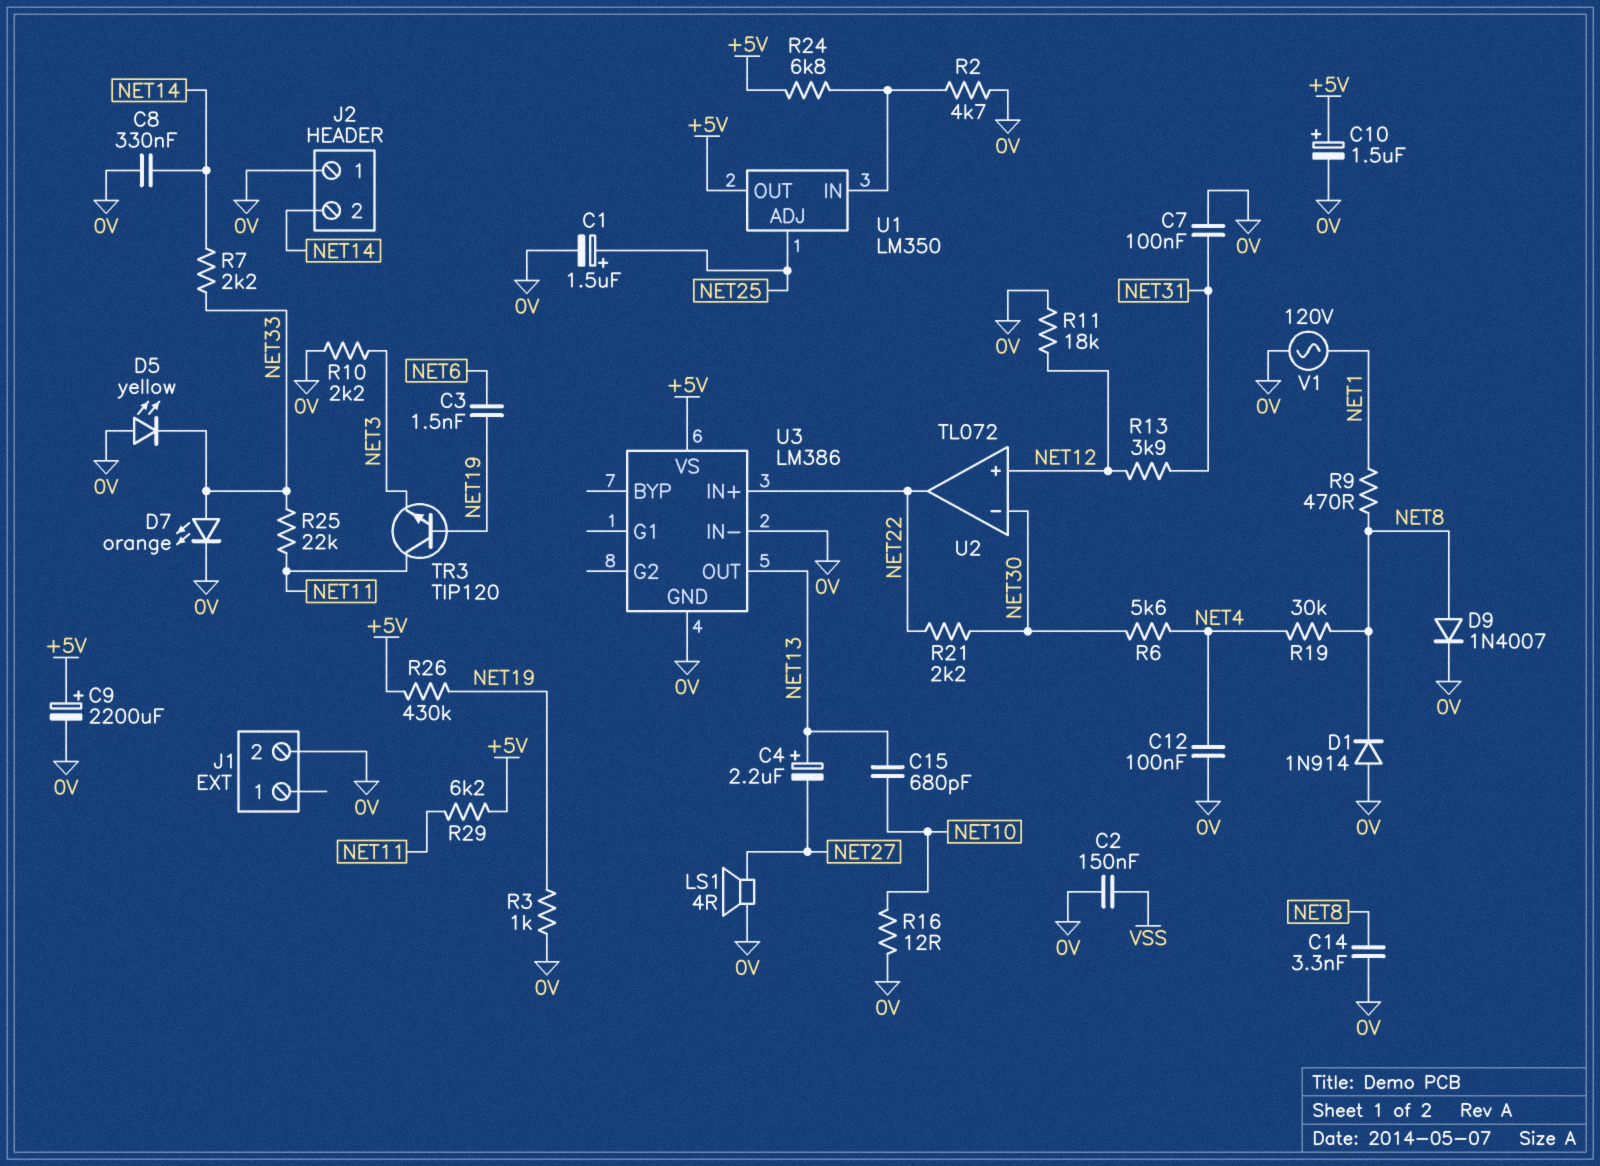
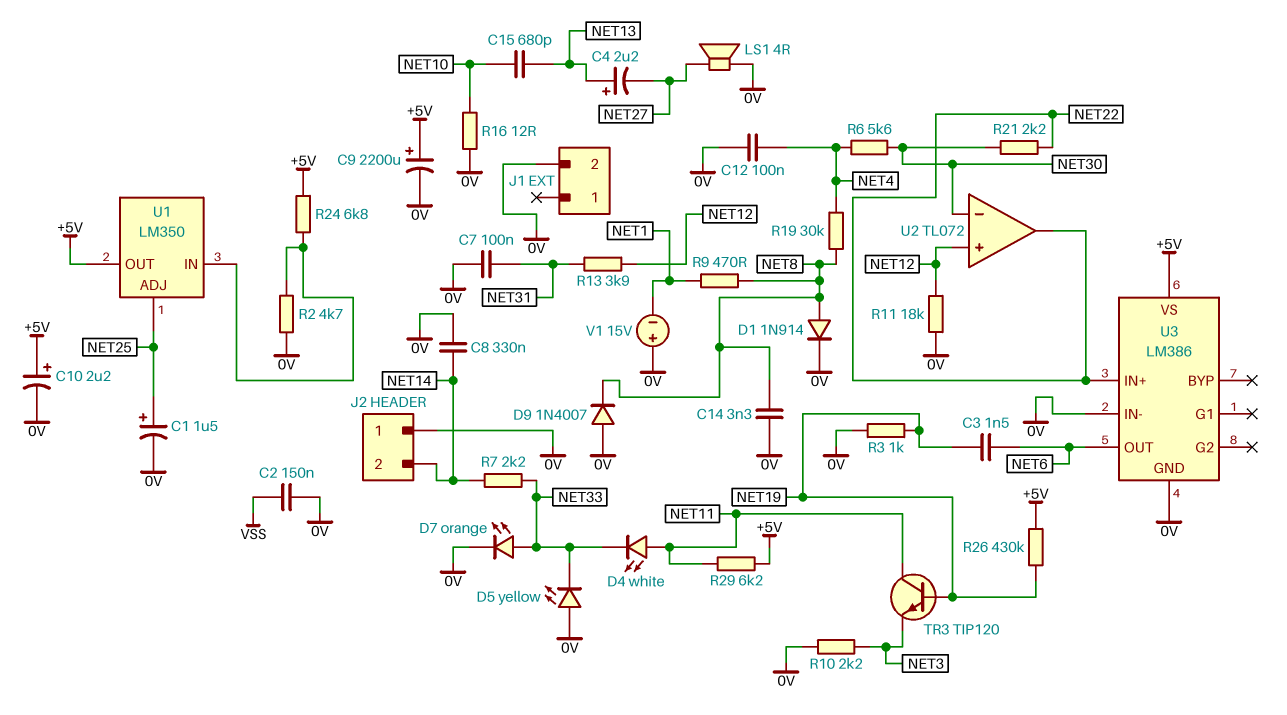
C10: 1.5uF (plus +5V, minus 0V) -> 2.2uF (plus +5V, minus 0V)
D1: diode 1N914 (A 0V, K NET8) -> diode 1N914 (A NET8, K 0V)
D4: none -> LED white (A NET11, K NET33)
D9: diode 1N4007 (A NET8, K 0V) -> diode 1N4007 (A 0V, K NET8)
R25: 22k (NET11, NET33) -> none
U3 pin OUT: NET13 -> NET6
V1: AC 120V (0V, NET1) -> 15V (plus 0V, minus NET1)

